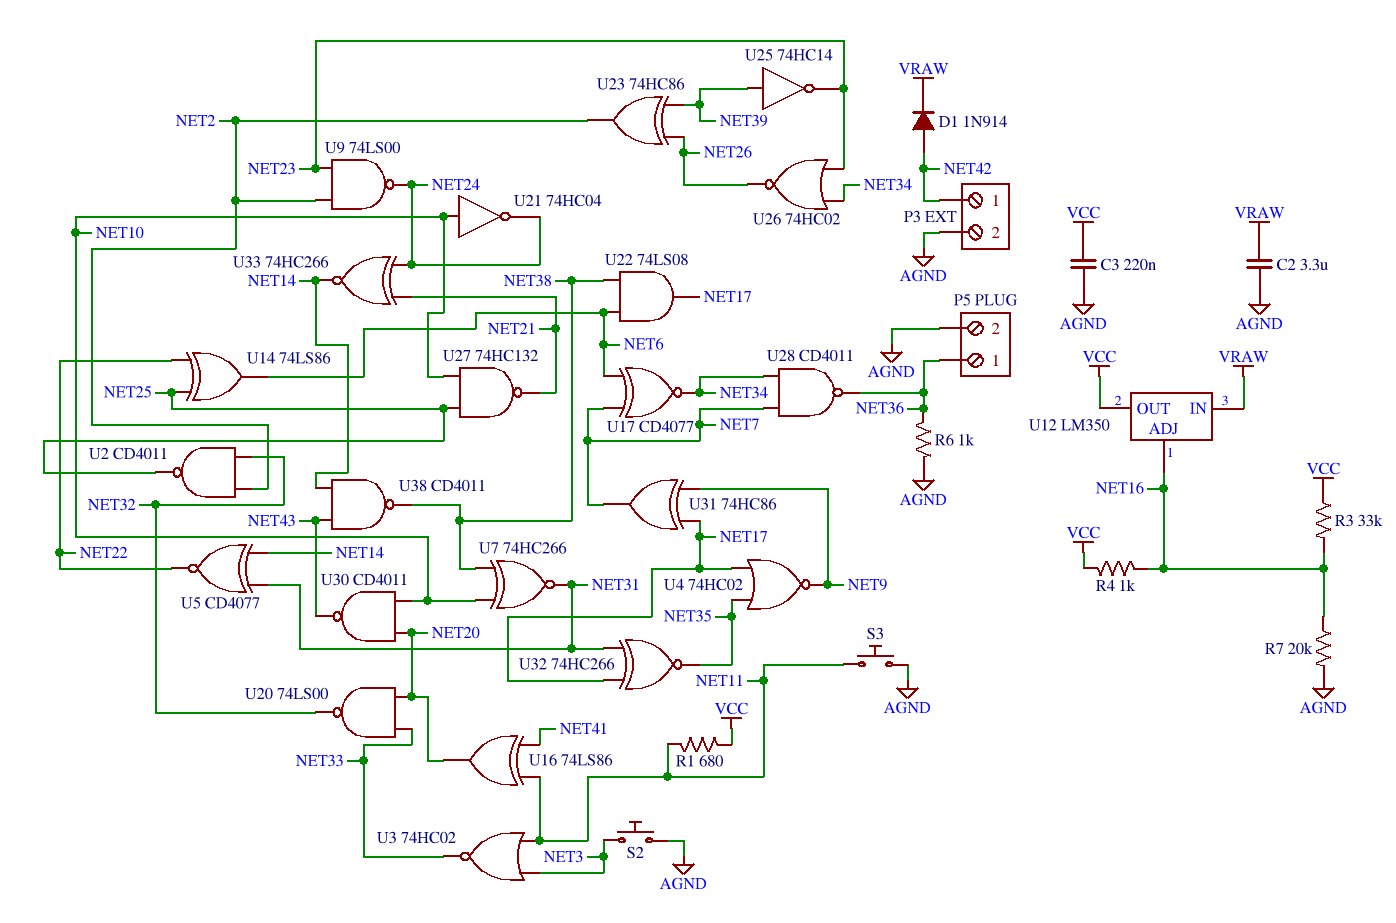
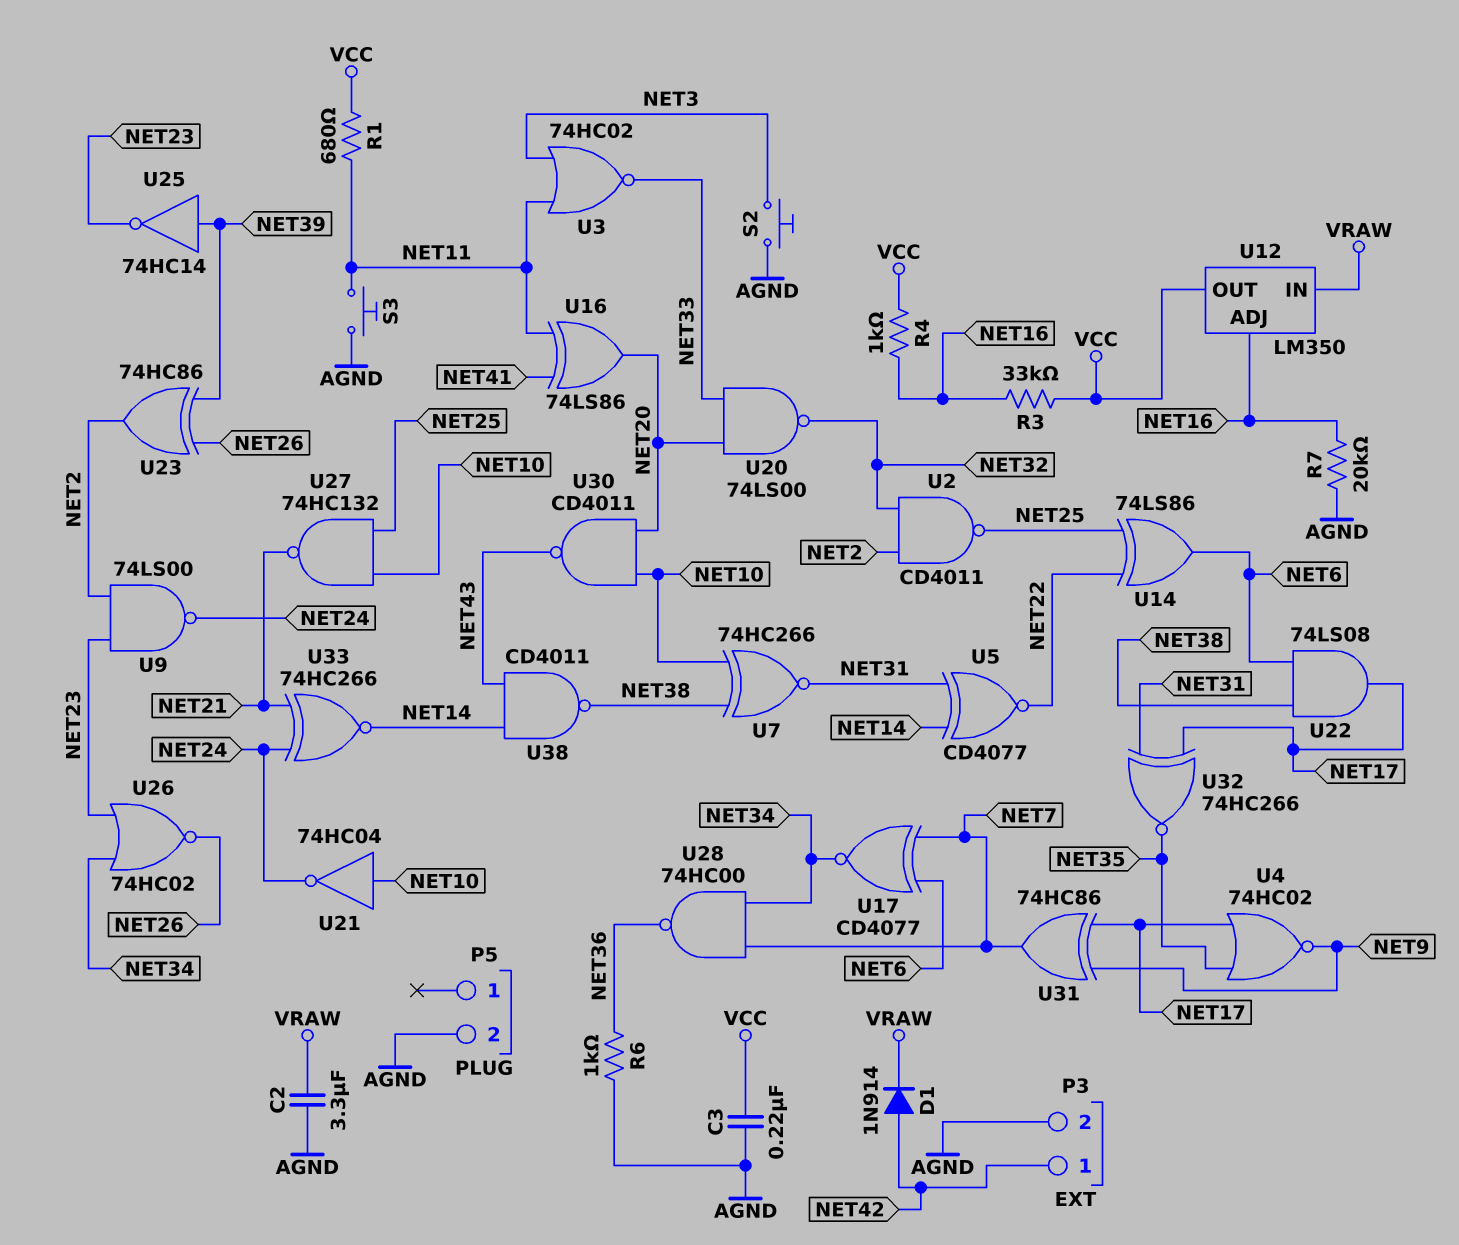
P5 pin 1: NET36 -> none
U28: NAND CD4011 (in NET7, in NET34, out NET36) -> NAND 74HC00 (in NET7, in NET34, out NET36)

